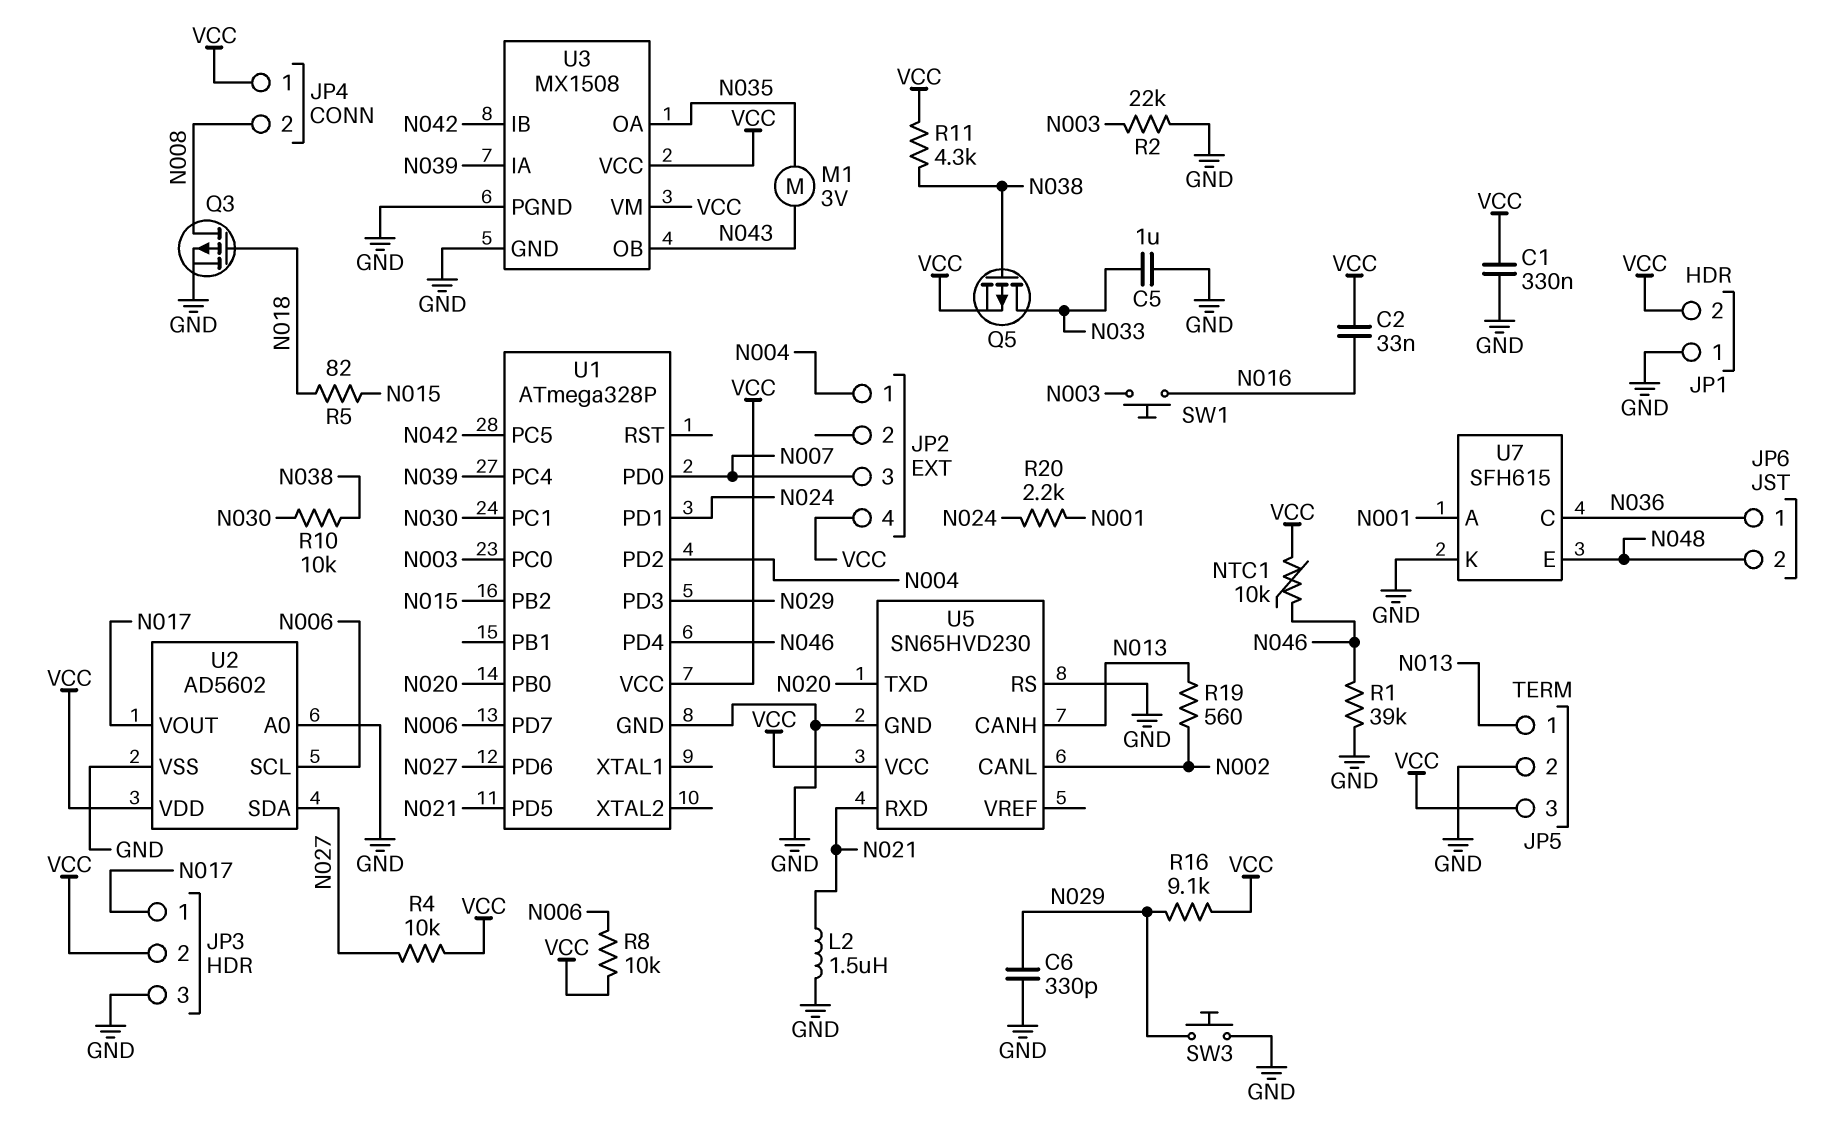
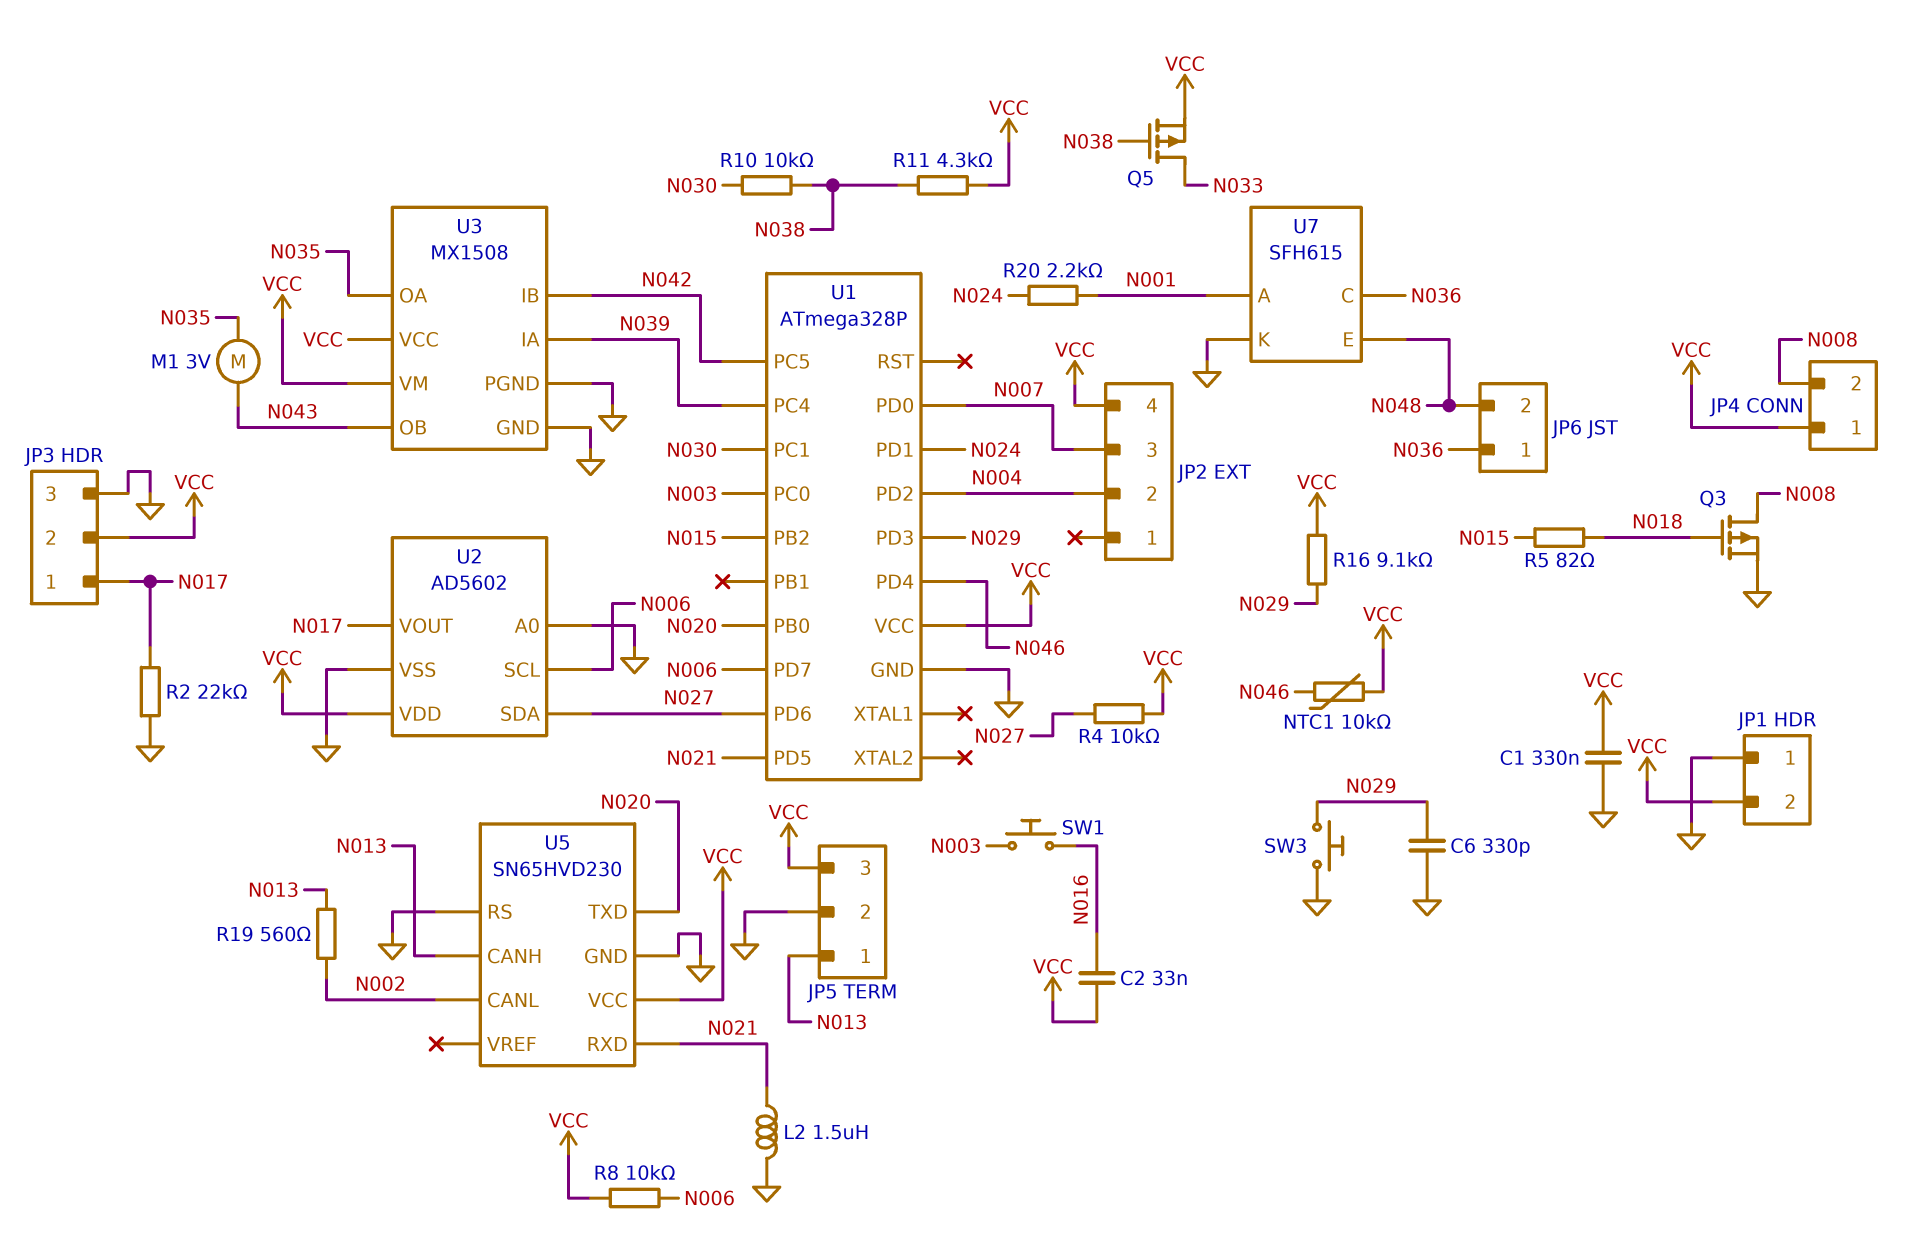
C5: 1uF (GND, N033) -> none
JP2 pin 1: N004 -> none
JP2 pin 2: none -> N004
R1: 39k (GND, N046) -> none
R2: 22k (GND, N003) -> 22k (GND, N017)

